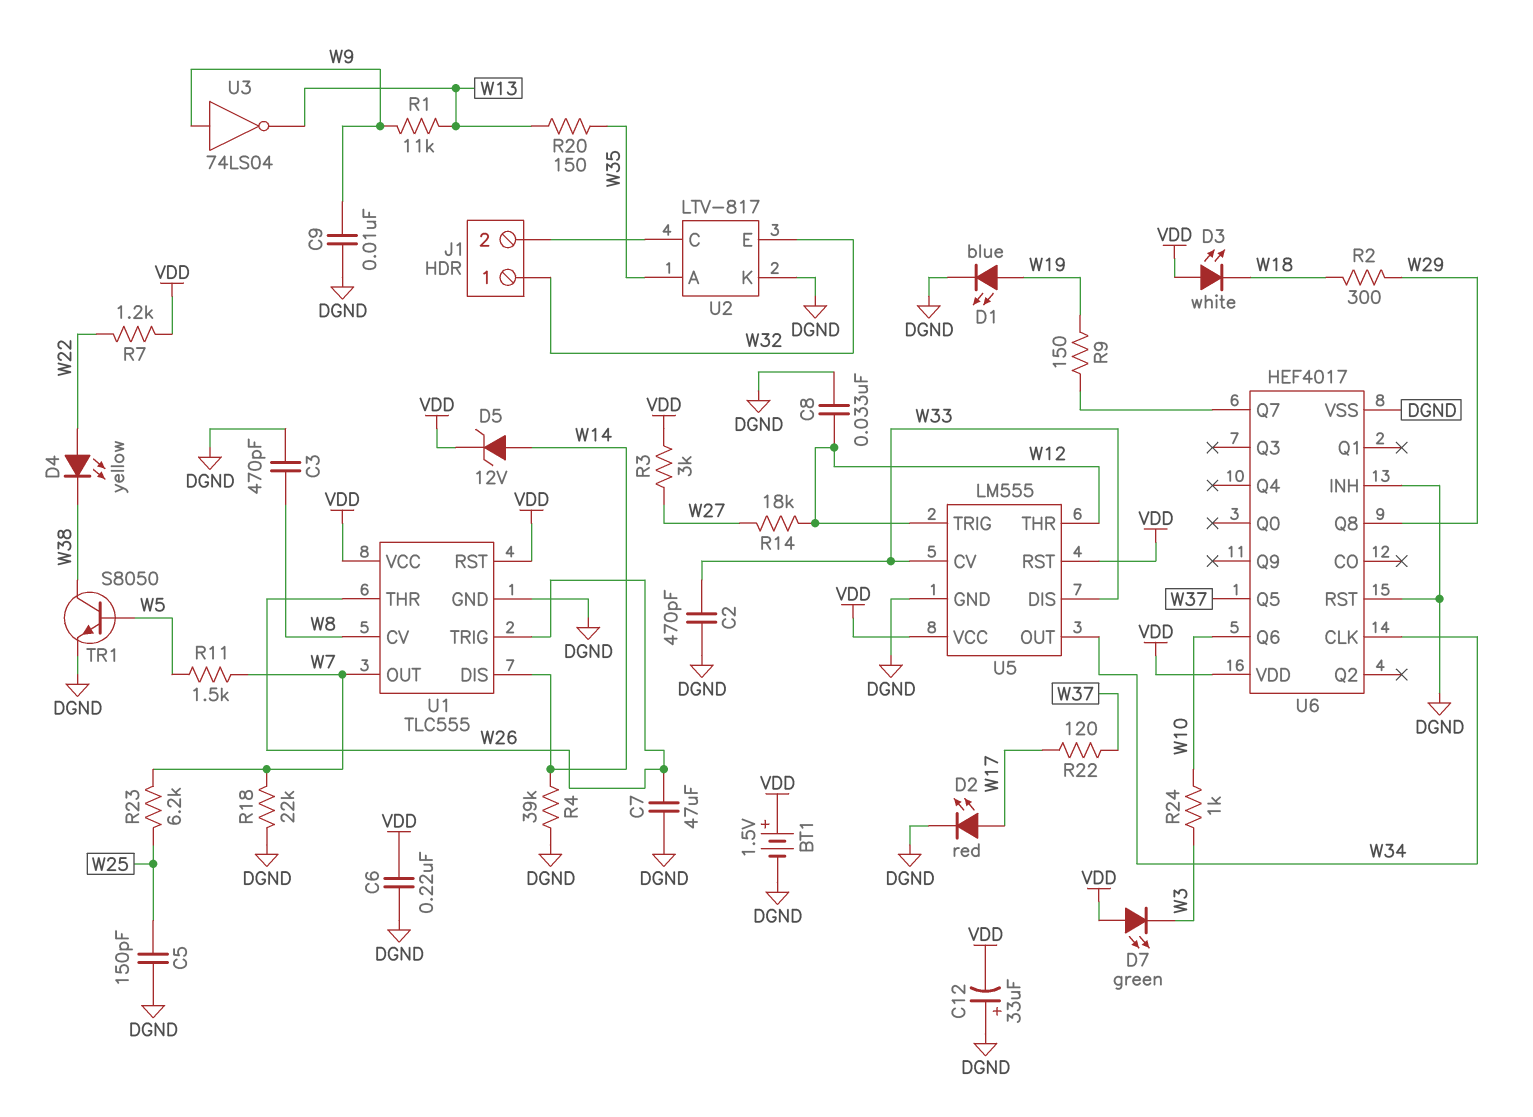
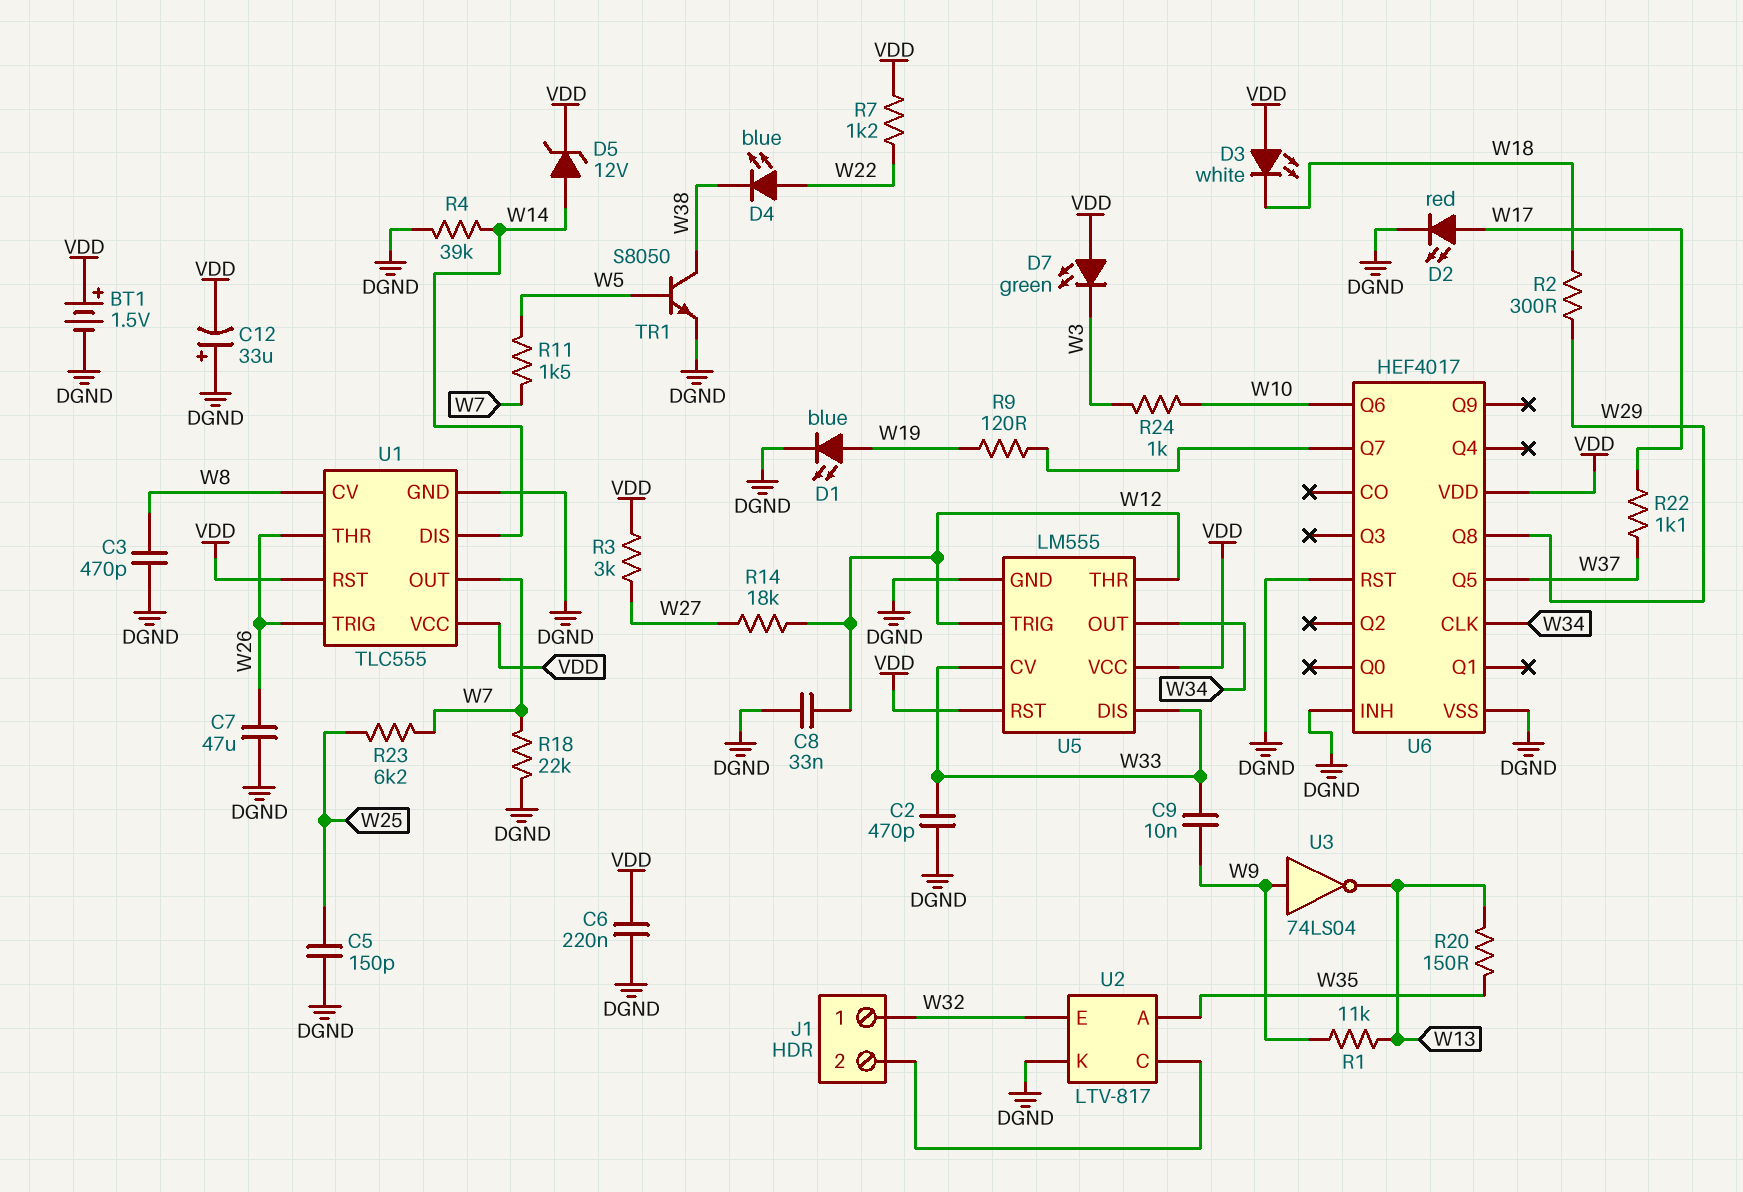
C9: 10nF (DGND, W9) -> 10nF (W9, W33)
D4: LED yellow (A W22, K W38) -> LED blue (A W22, K W38)
R9: 150 (U6/Q7, W19) -> 120 (U6/Q7, W19)
R22: 120 (W17, W37) -> 1.1k (W17, W37)

